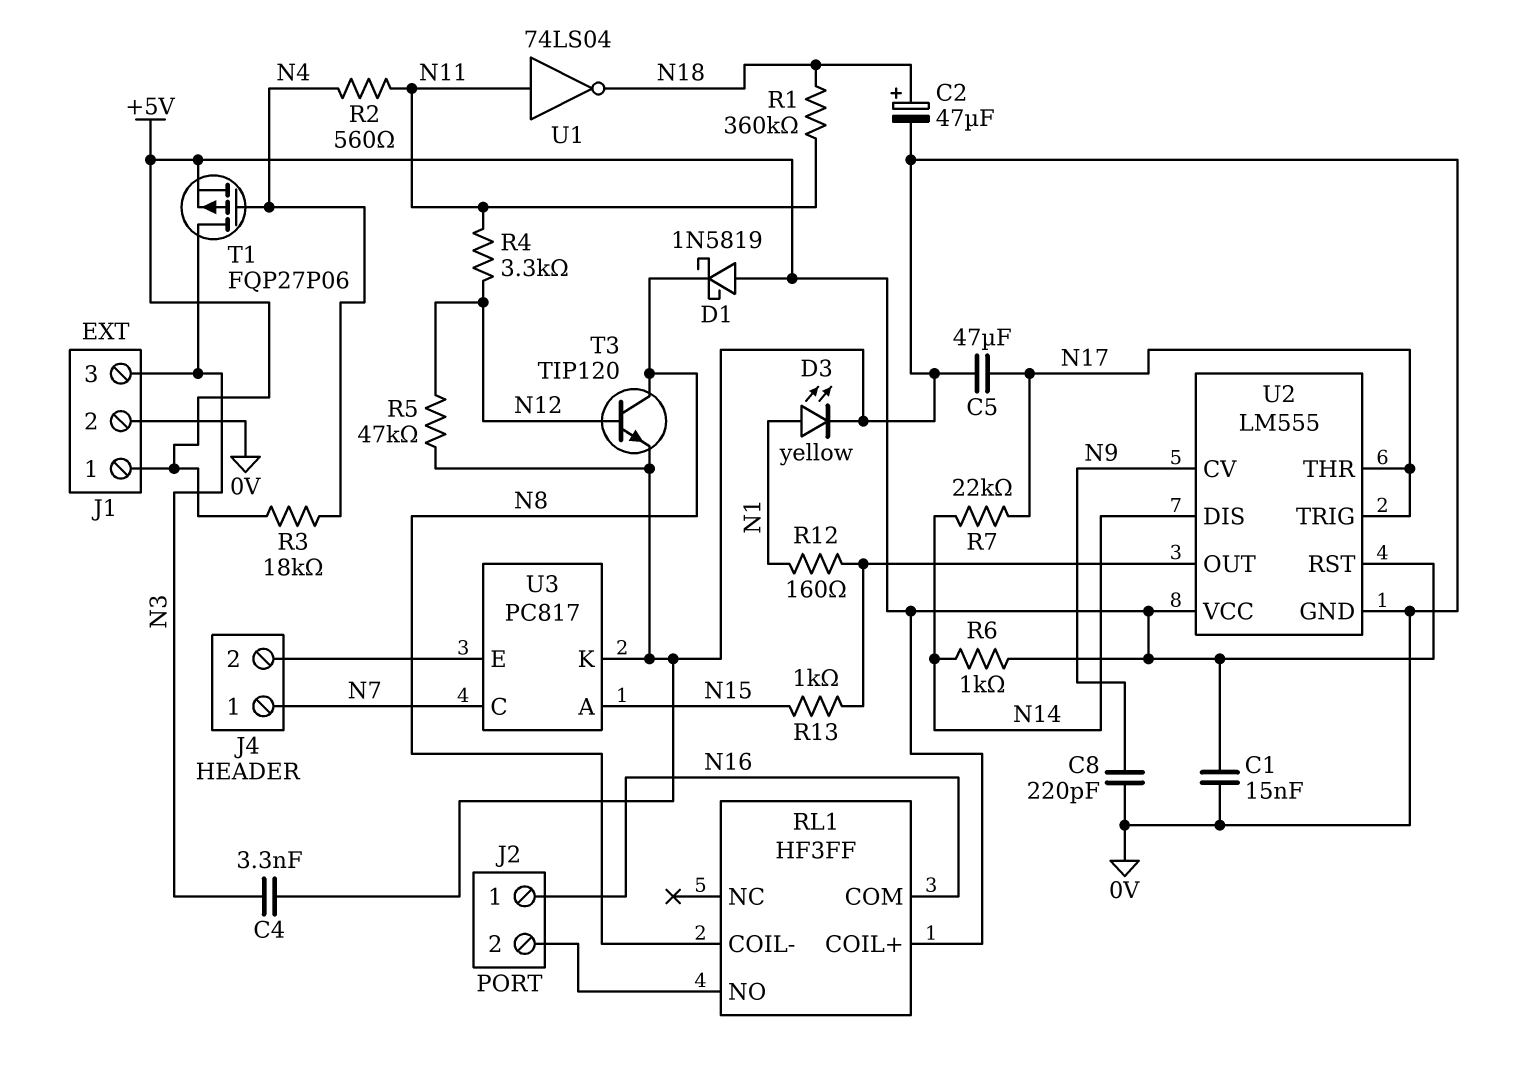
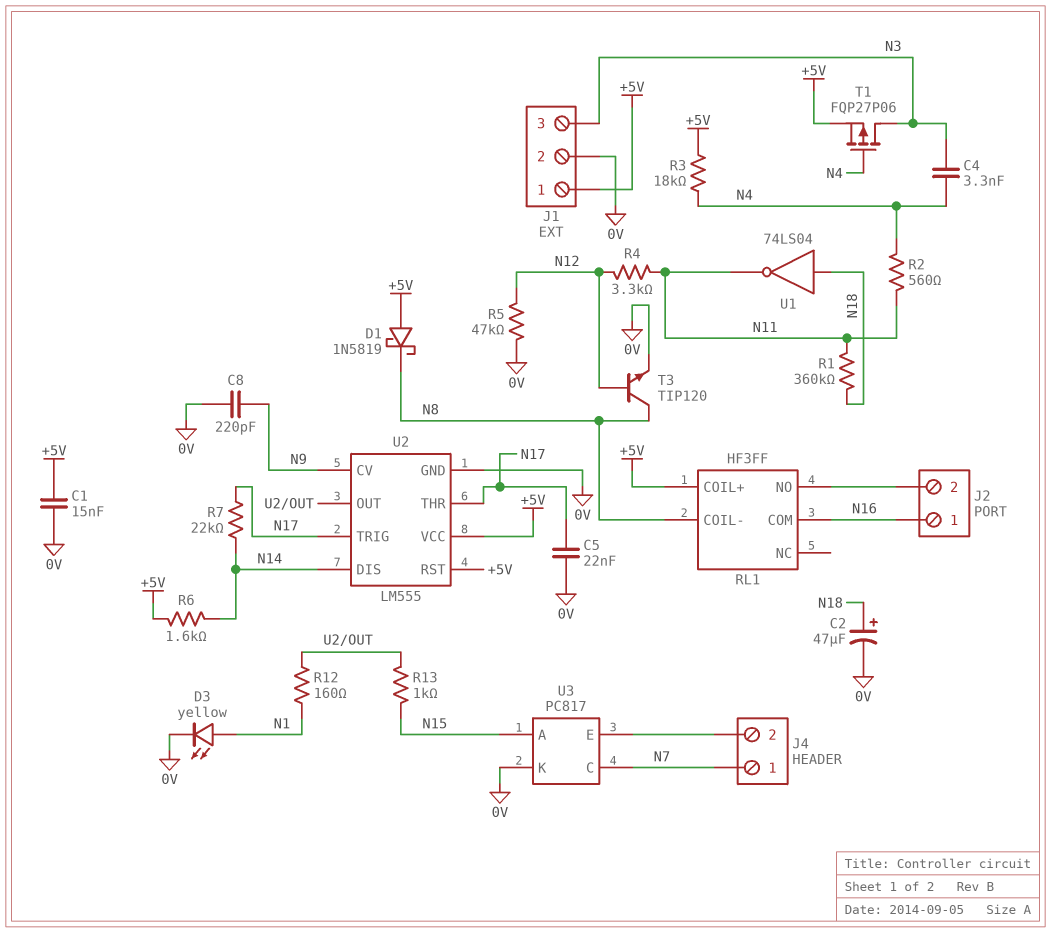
C4: 3.3nF (0V, N3) -> 3.3nF (N3, N4)
C5: 47uF (0V, N17) -> 22nF (0V, N17)
R6: 1k (+5V, N14) -> 1.6k (+5V, N14)
U1: NOT 74LS04 (in N11, out N18) -> NOT 74LS04 (in N18, out N11)

